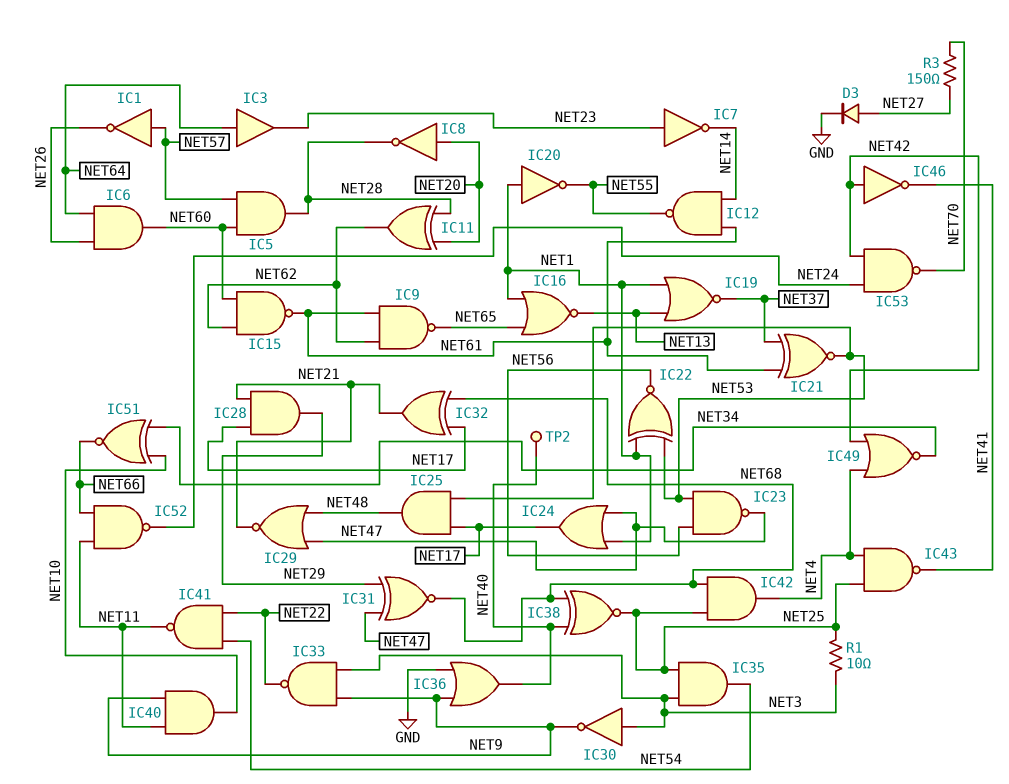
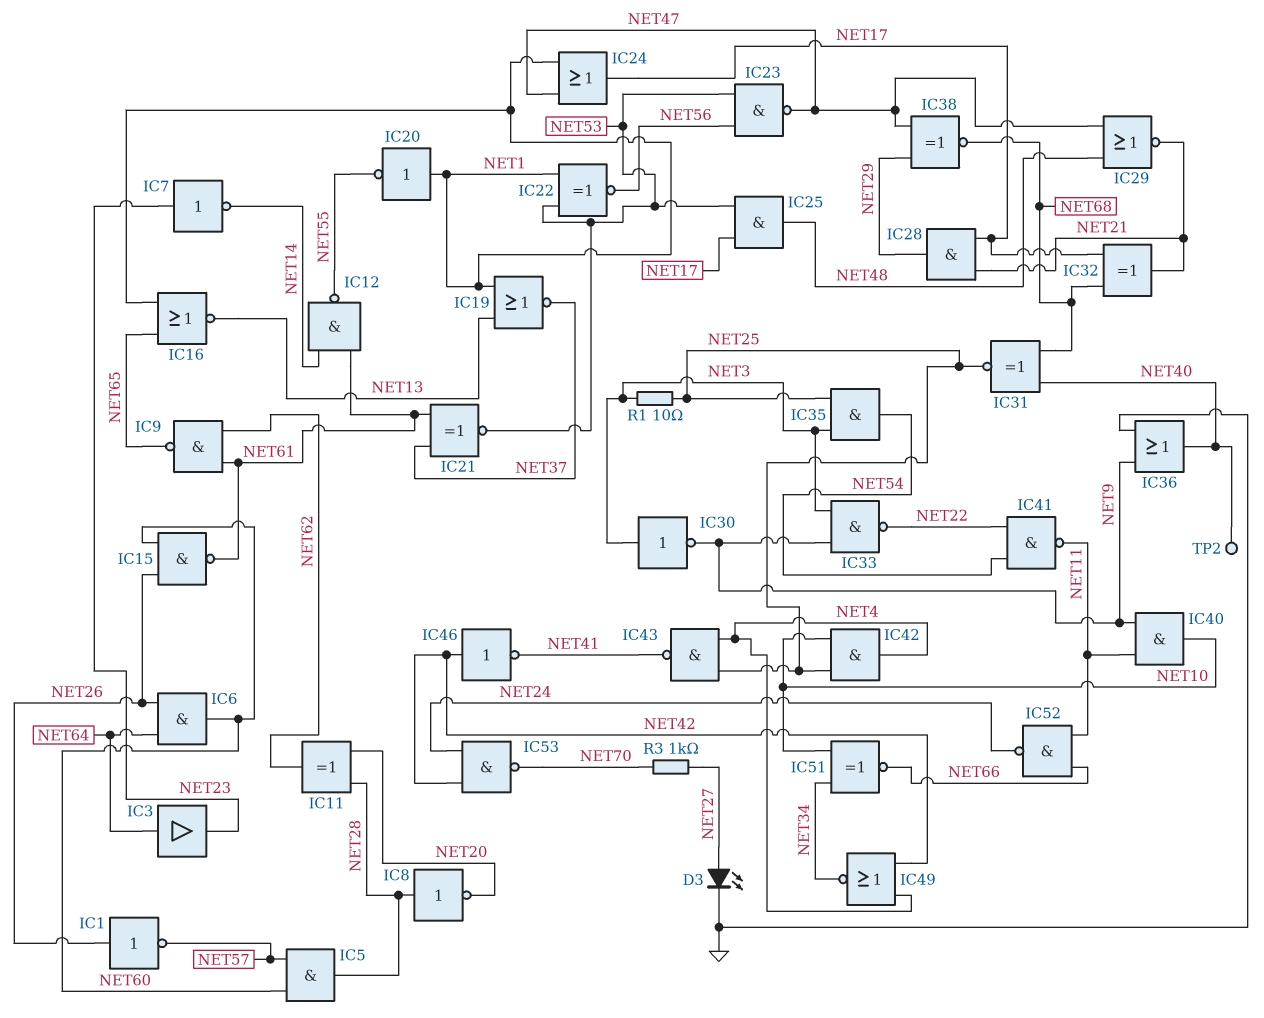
D3: diode (A NET27, K GND) -> LED (A NET27, K GND)
IC1: NOT (in NET57, out NET26) -> NOT (in NET26, out NET57)
IC8: NOT (in NET20, out NET28) -> NOT (in NET28, out NET20)
IC15: NAND (in NET60, in NET62, out NET61) -> NAND (in NET26, in NET60, out NET61)
IC31: XNOR (in NET29, in NET47, out NET68) -> XNOR (in NET40, in NET68, out NET25)
IC38: XNOR (in NET40, in NET68, out NET25) -> XNOR (in NET29, in NET47, out NET68)
IC42: AND (in NET25, in NET68, out NET4) -> AND (in NET10, in NET25, out NET4)
R3: 150 (NET27, NET70) -> 1k (NET27, NET70)

